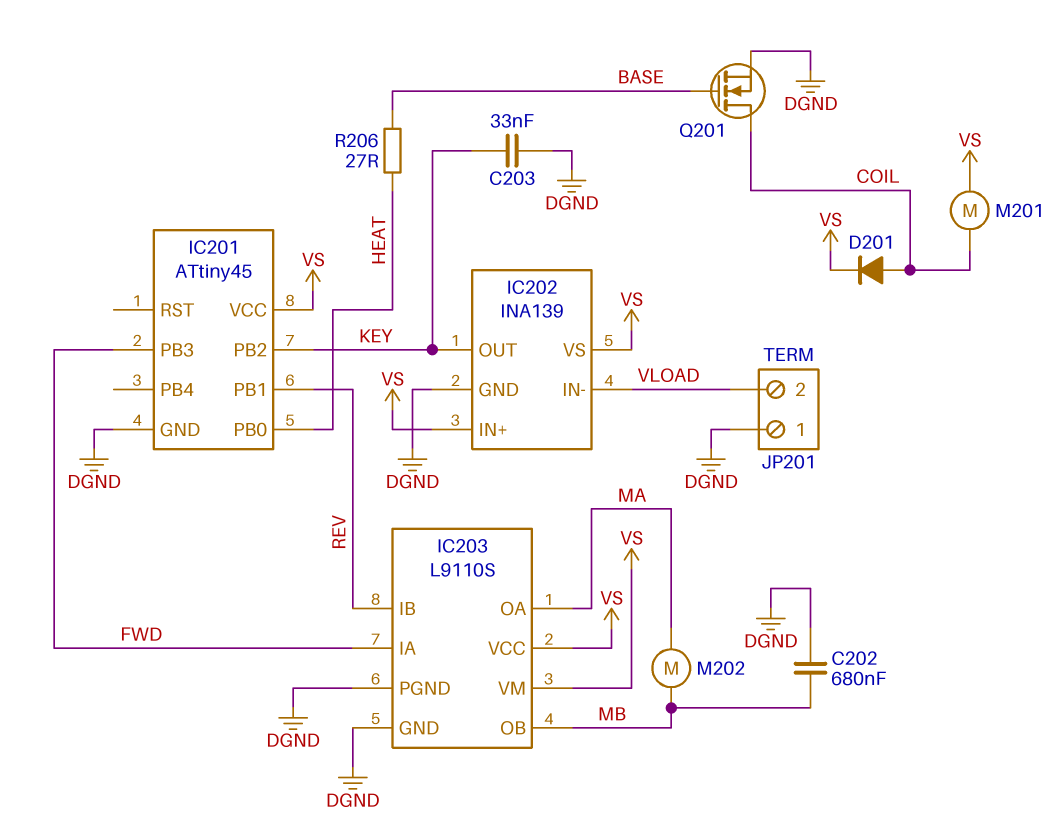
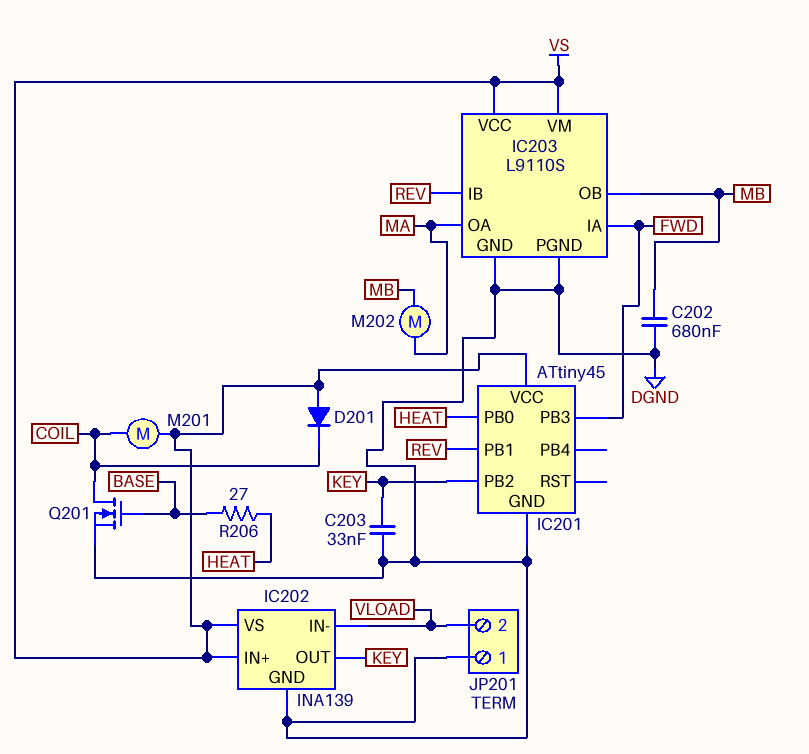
D201: diode (A COIL, K VS) -> diode (A VS, K COIL)

